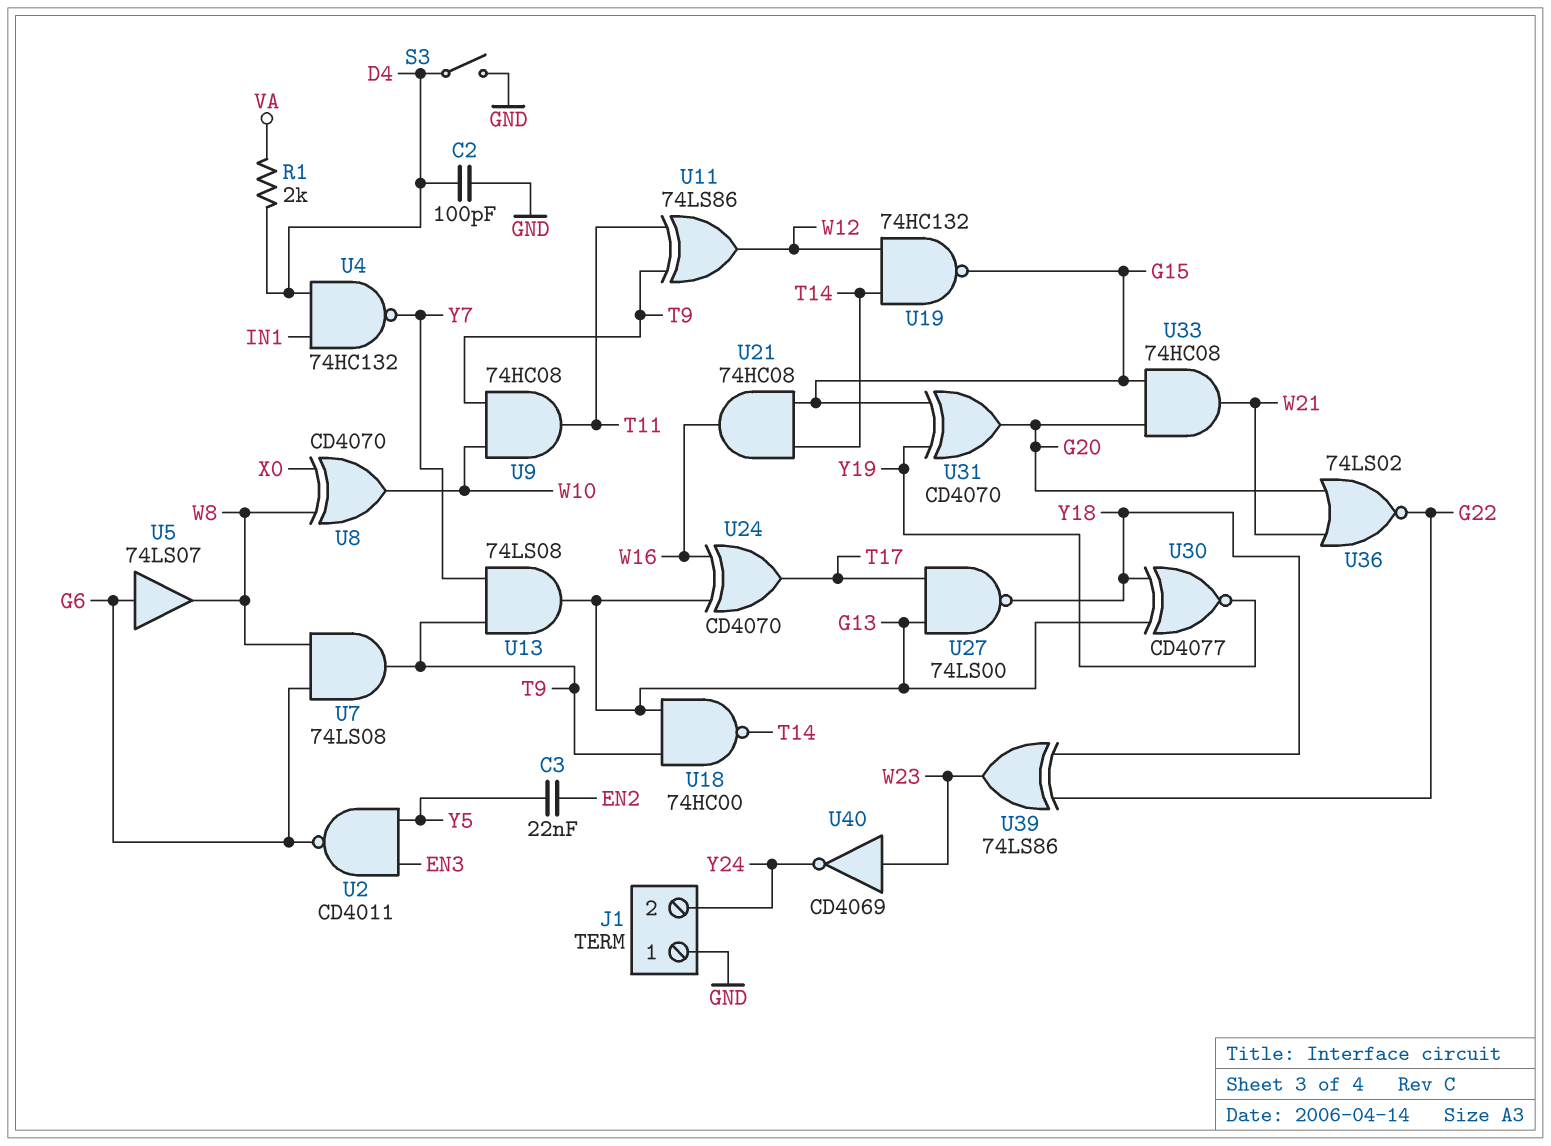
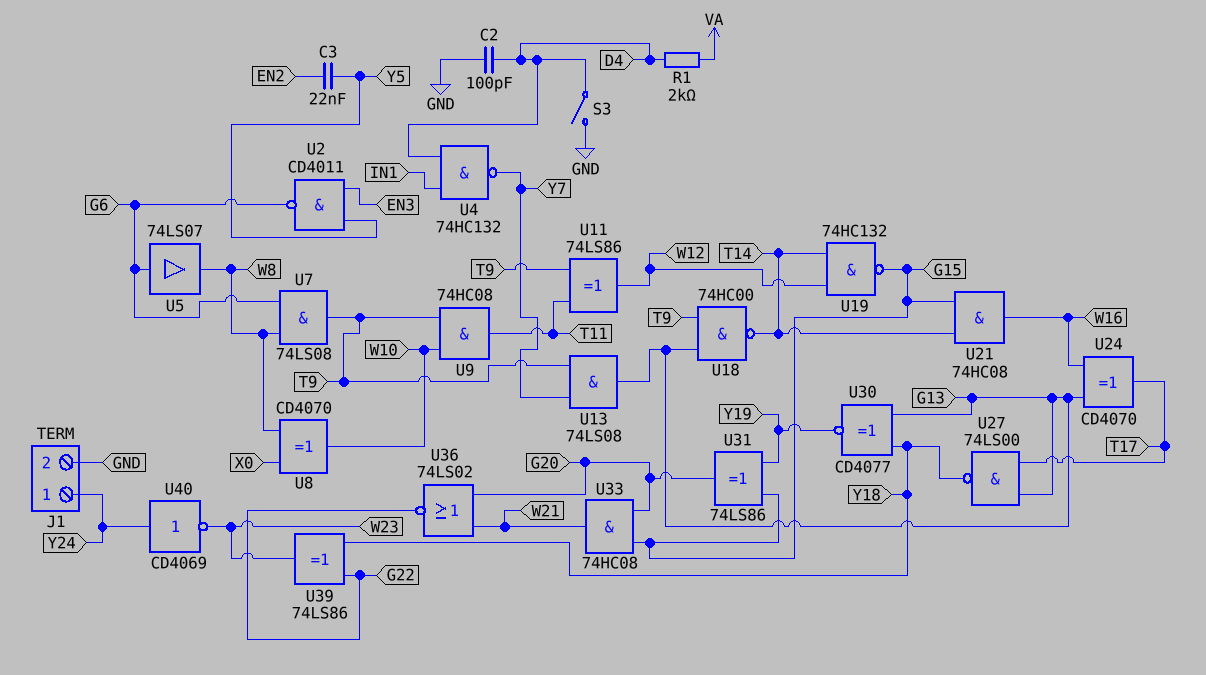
J1 pin 1: GND -> Y24
J1 pin 2: Y24 -> GND
U31: XOR CD4070 (in G15, in Y19, out G20) -> XOR 74LS86 (in G15, in Y19, out G20)
U40: NOT CD4069 (in W23, out Y24) -> NOT CD4069 (in Y24, out W23)

